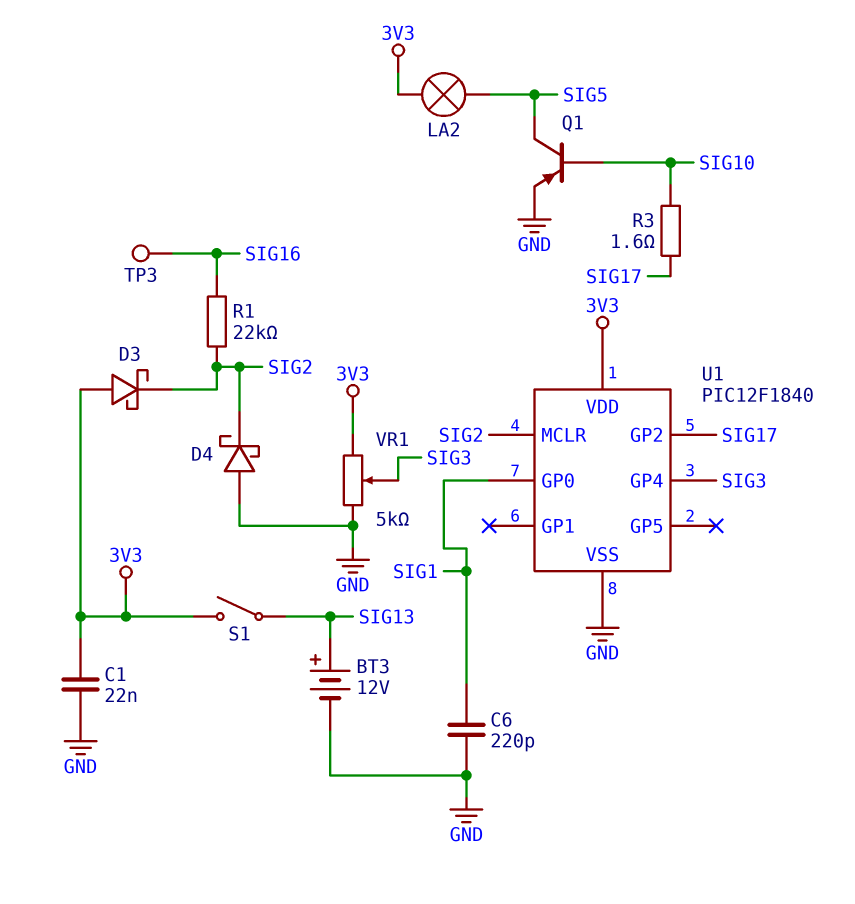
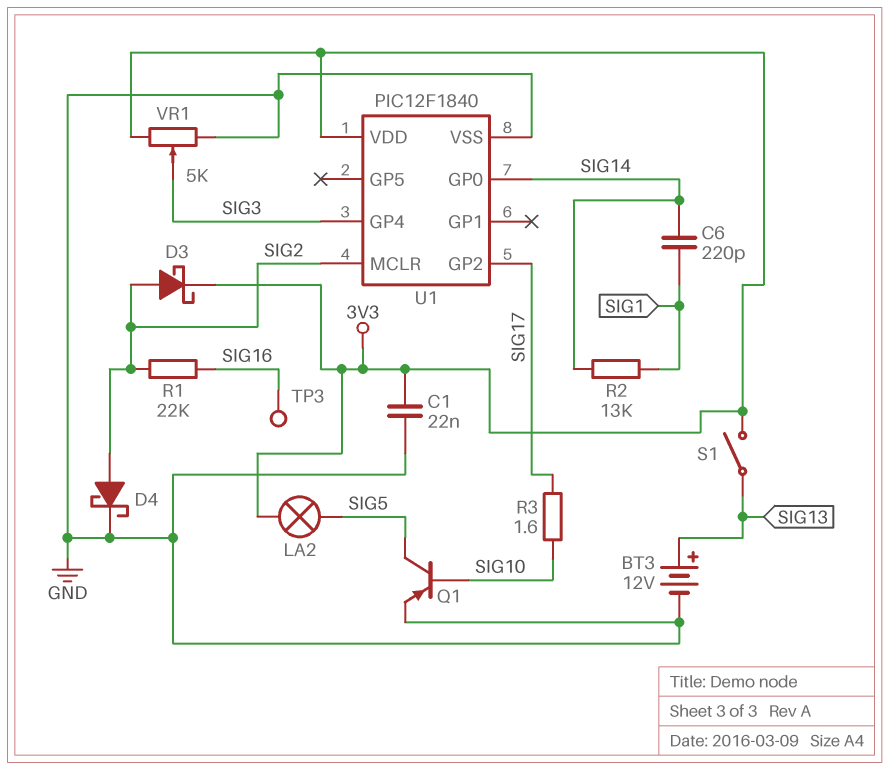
C6: 220pF (GND, SIG1) -> 220pF (SIG1, SIG14)
D3: schottky (A 3V3, K SIG2) -> schottky (A SIG2, K 3V3)
D4: schottky (A GND, K SIG2) -> schottky (A SIG2, K GND)
R2: none -> 13k (SIG1, SIG14)
U1 pin GP0: SIG1 -> SIG14

